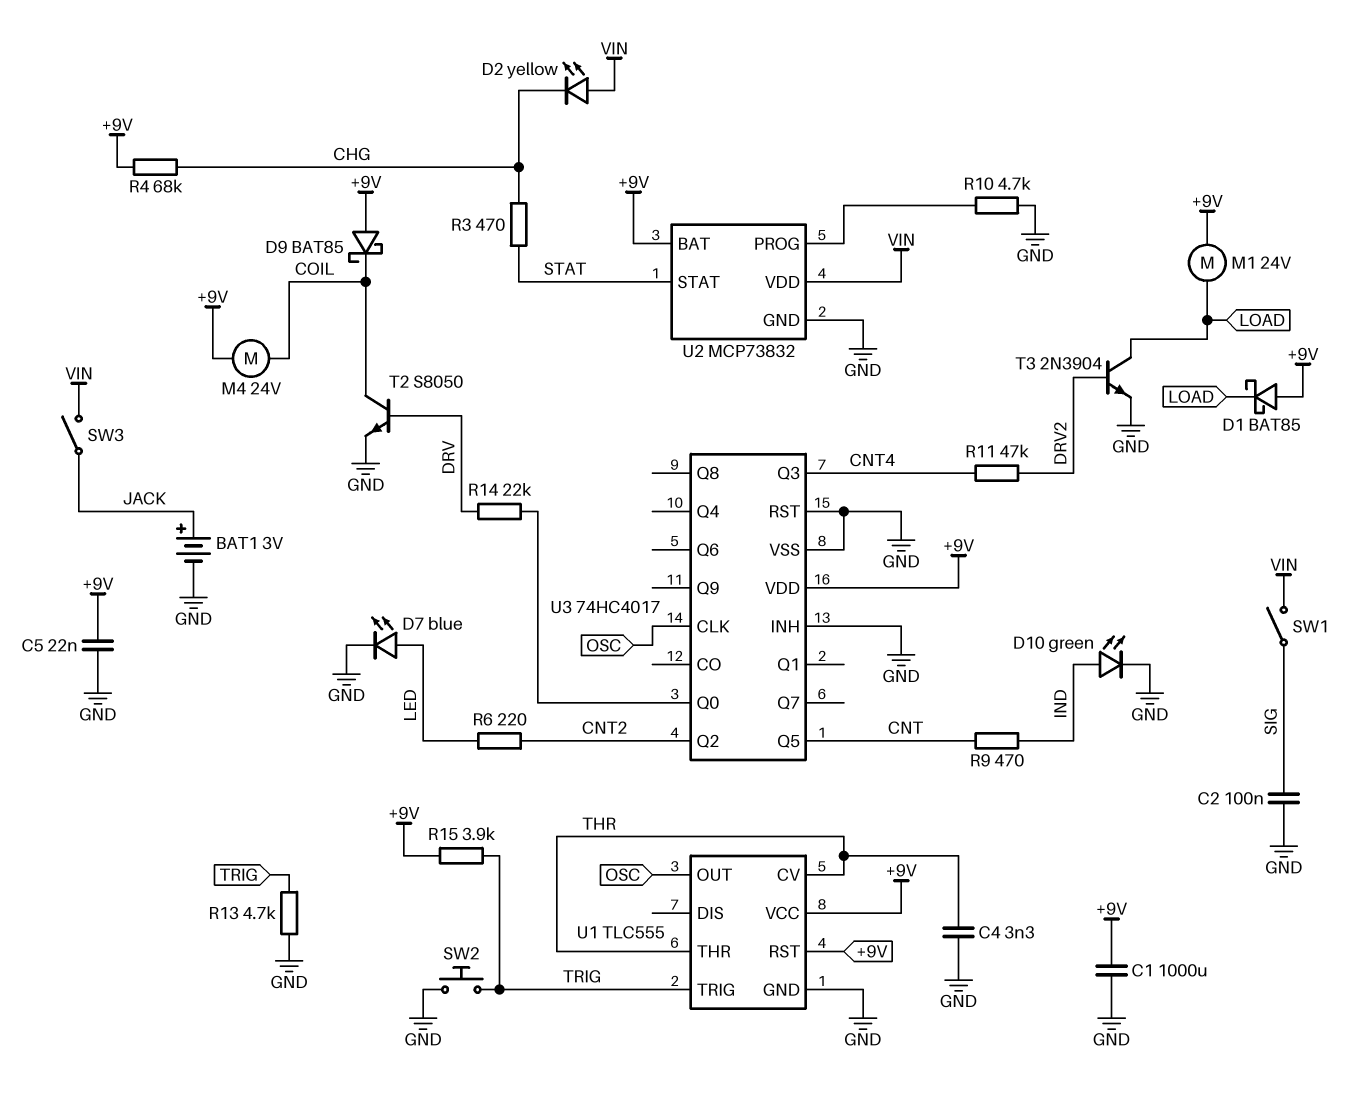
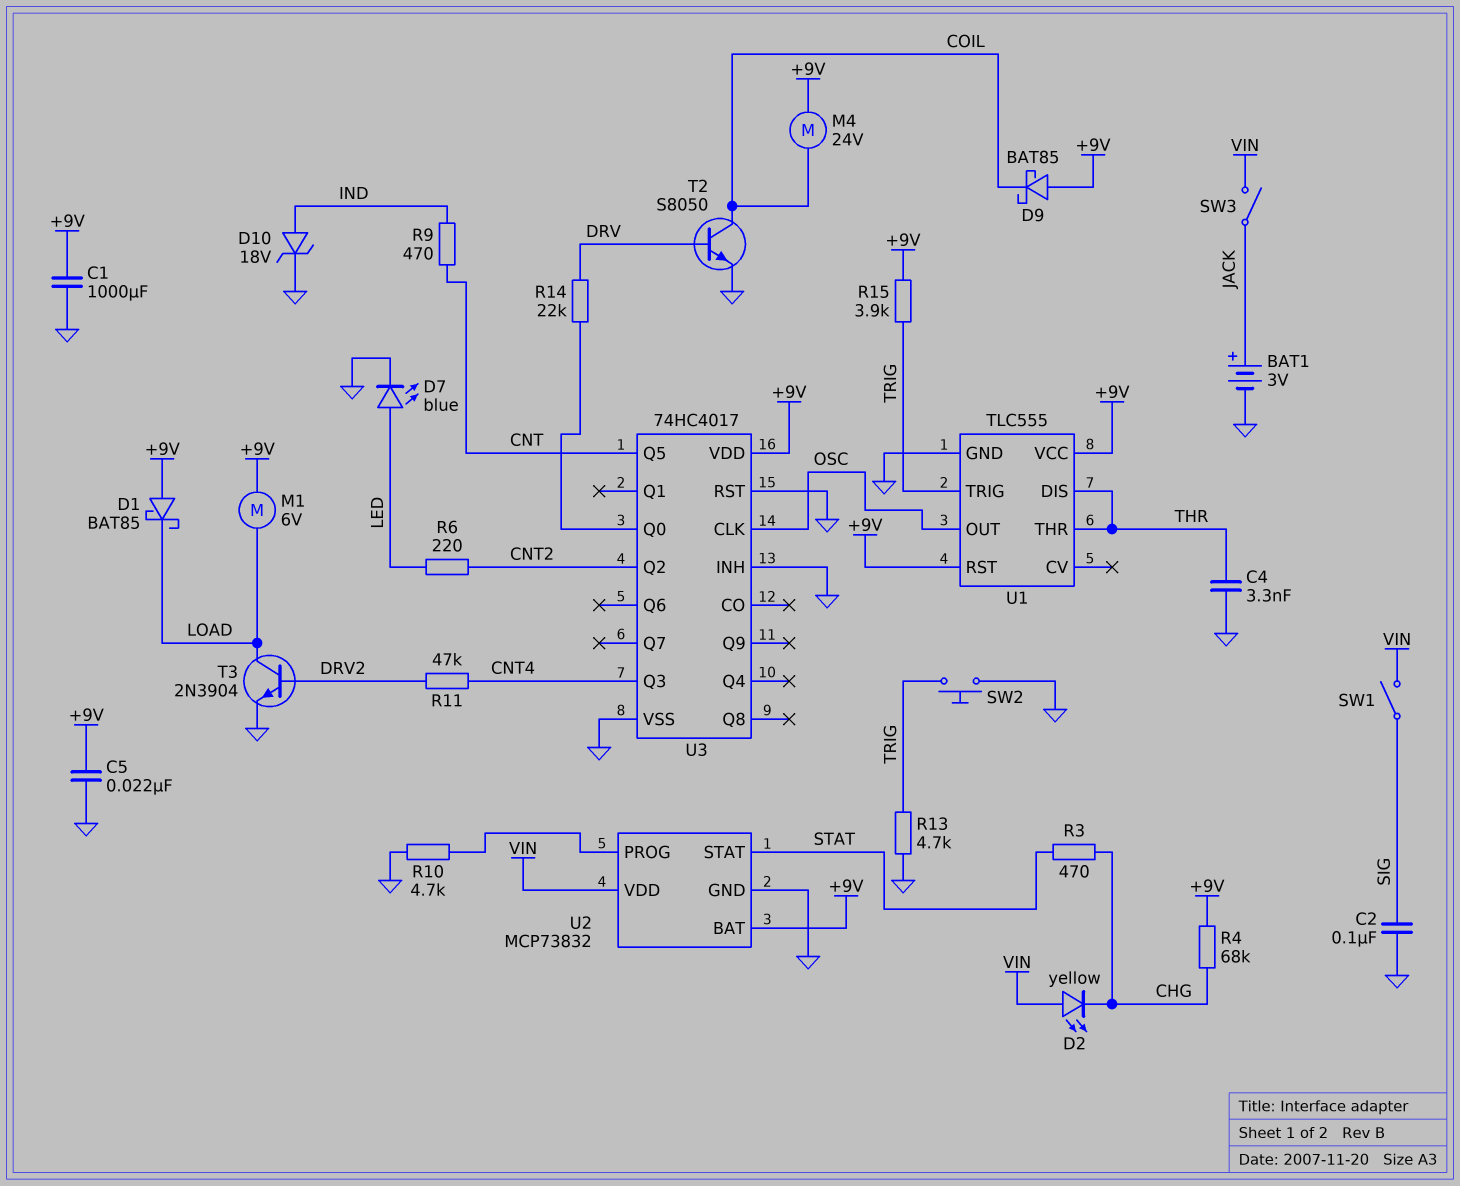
D10: LED green (A IND, K GND) -> zener 18V (A IND, K GND)
M1: motor 24V (+9V, LOAD) -> motor 6V (+9V, LOAD)
U1 pin CV: THR -> none
U1 pin DIS: none -> THR

